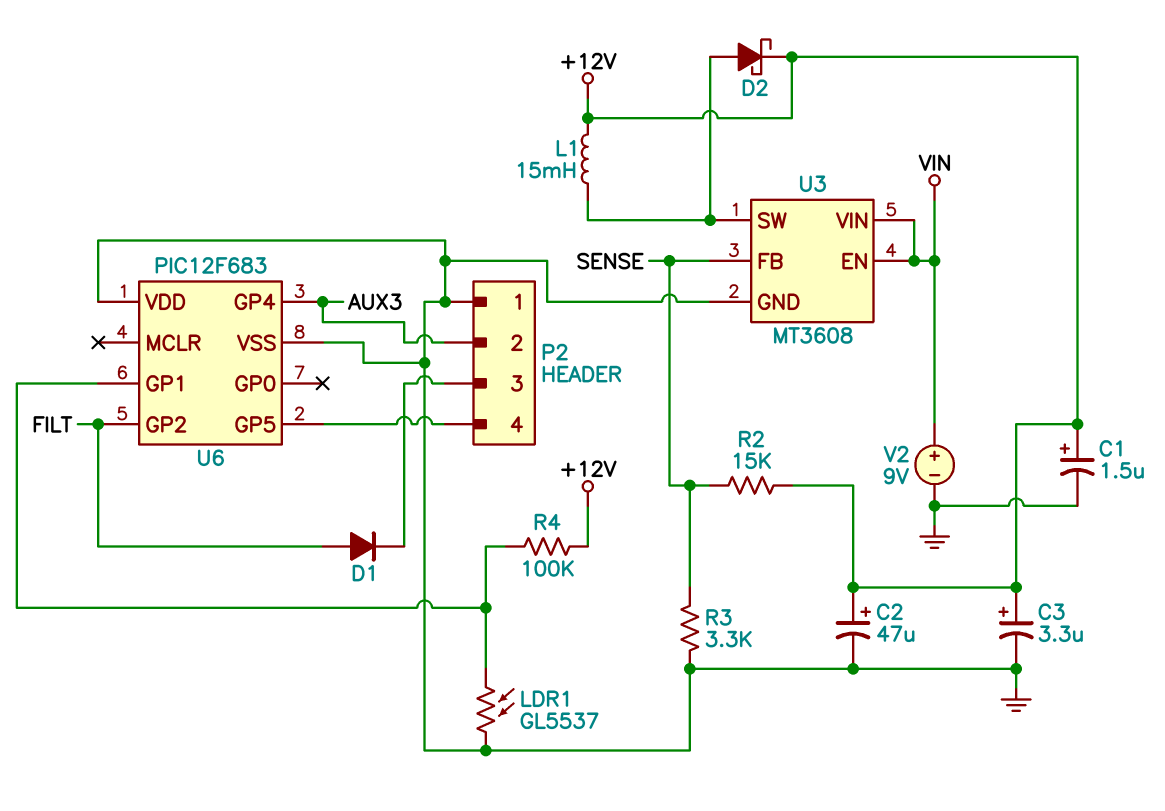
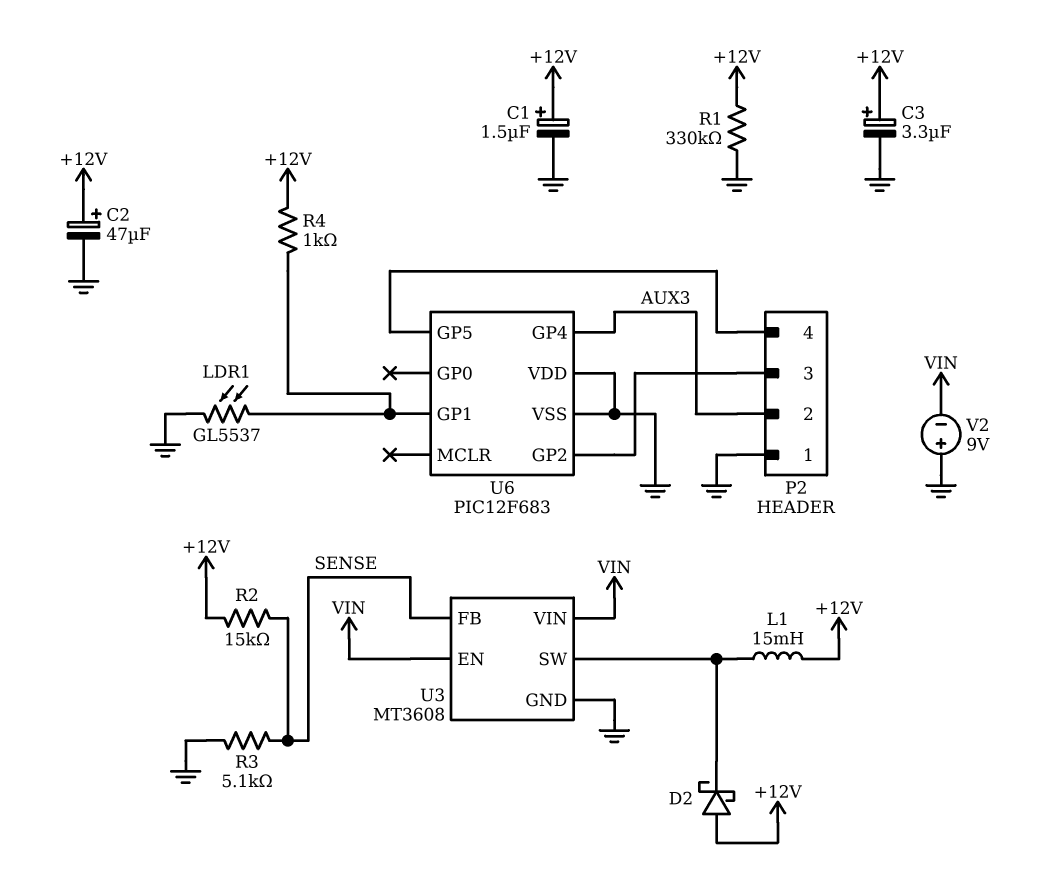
D1: diode (A FILT, K P2/3) -> none
D2: schottky (A U3/SW, K +12V) -> schottky (A +12V, K U3/SW)
R1: none -> 330k (+12V, GND)
R3: 3.3k (GND, SENSE) -> 5.1k (GND, SENSE)
R4: 100k (+12V, U6/GP1) -> 1k (+12V, U6/GP1)
U6 pin GP2: FILT -> P2/3
V2: 9V (plus VIN, minus GND) -> 9V (plus GND, minus VIN)

